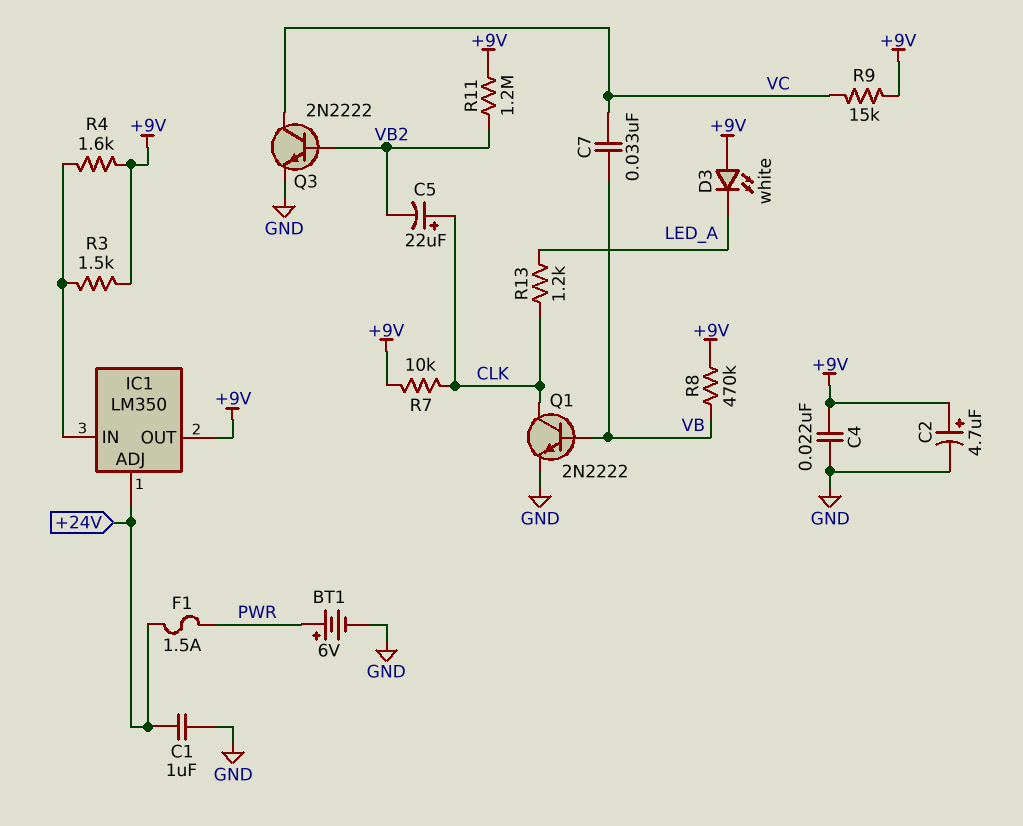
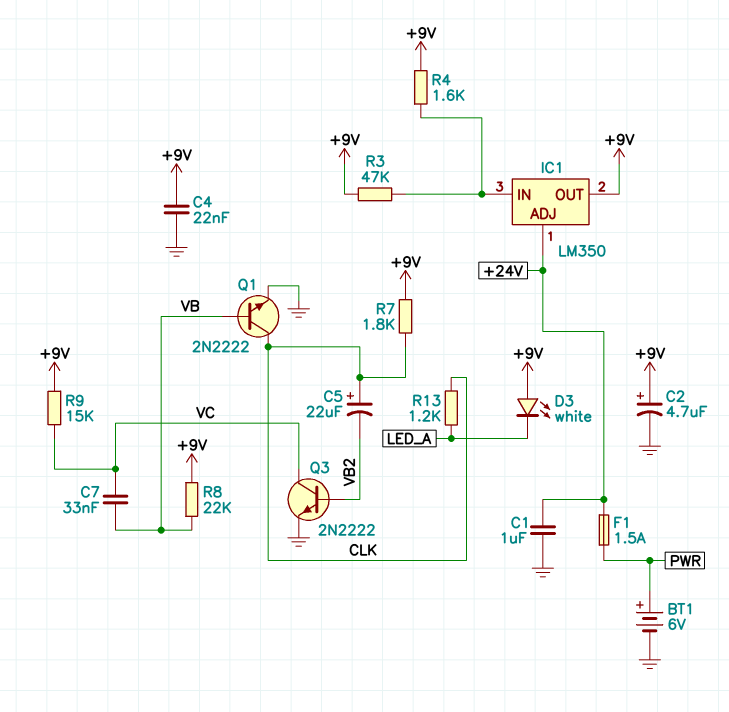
R3: 1.5k (+9V, IC1/IN) -> 47k (+9V, IC1/IN)
R7: 10k (+9V, CLK) -> 1.8k (+9V, CLK)
R8: 470k (+9V, VB) -> 22k (+9V, VB)
R11: 1.2M (+9V, VB2) -> none

